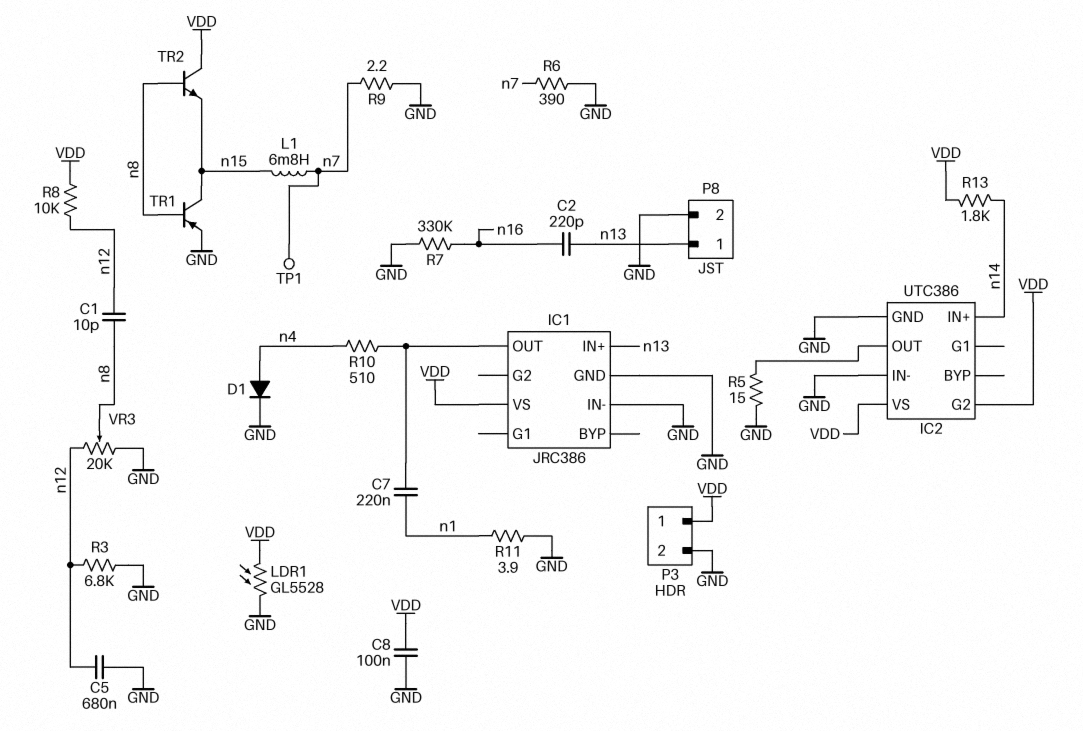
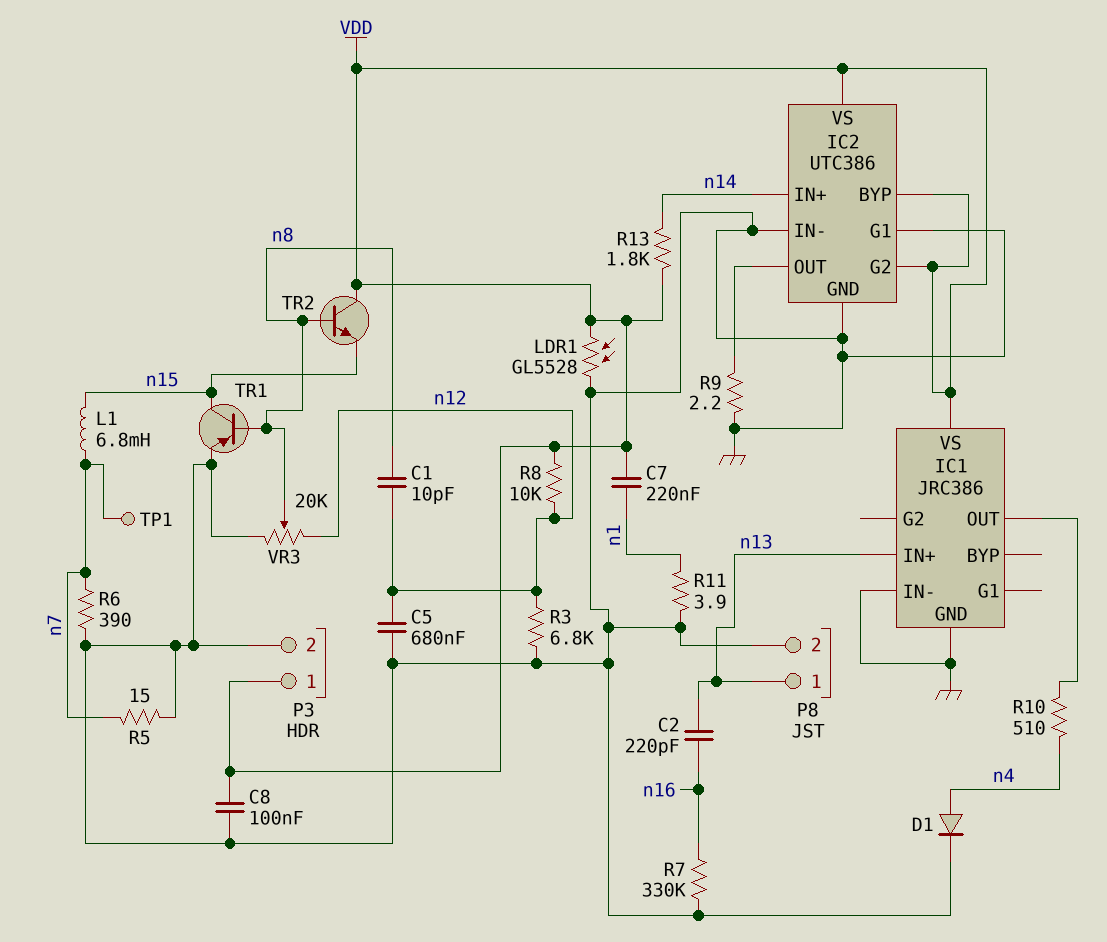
C7: 220nF (IC1/OUT, n1) -> 220nF (VDD, n1)
IC2 pin BYP: none -> VDD
IC2 pin G1: none -> GND
R5: 15 (GND, IC2/OUT) -> 15 (GND, n7)
R9: 2.2 (GND, n7) -> 2.2 (GND, IC2/OUT)

